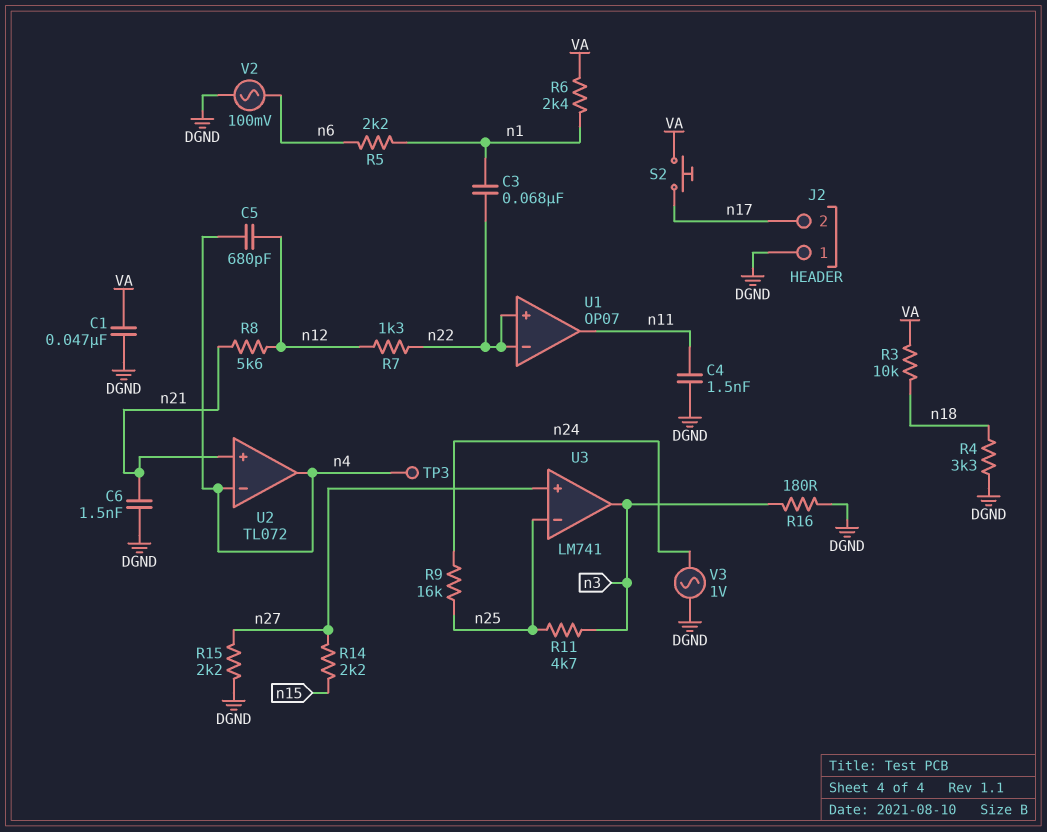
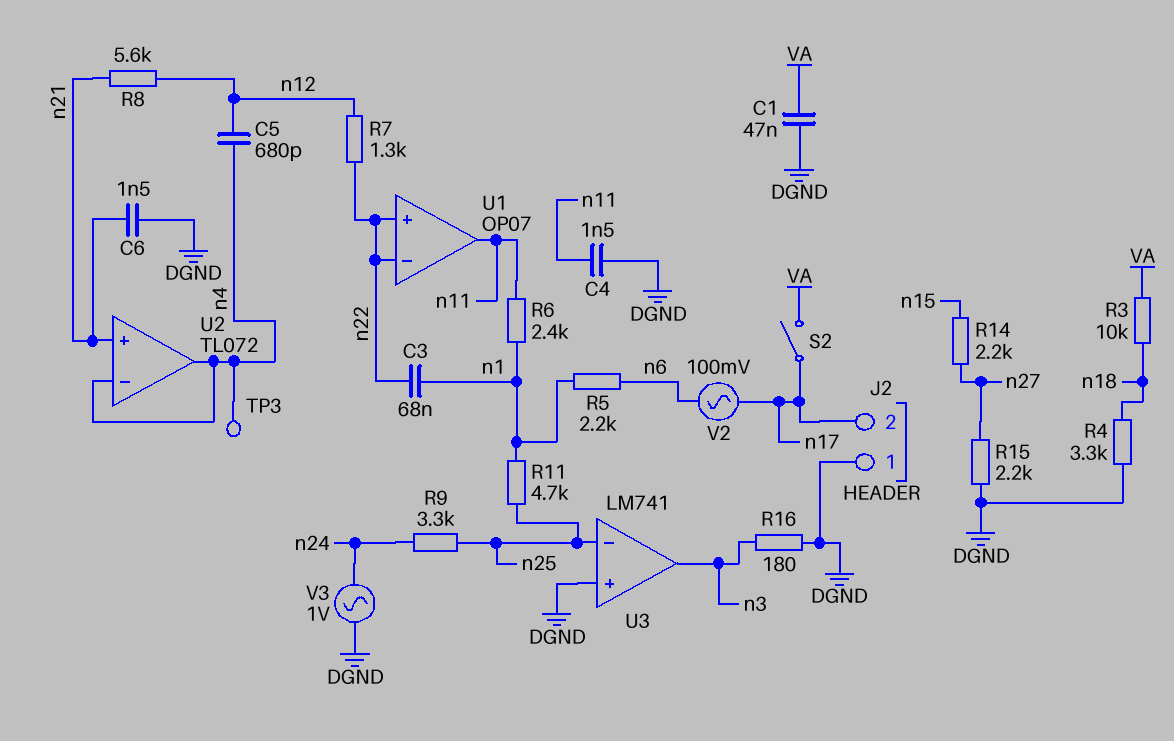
R6: 2.4k (VA, n1) -> 2.4k (n1, n11)
R9: 16k (n24, n25) -> 3.3k (n24, n25)
R11: 4.7k (n3, n25) -> 4.7k (n1, n25)
S2: button (VA, n17) -> switch (VA, n17)
U3 pin in+: n27 -> DGND
V2: AC 100mV (DGND, n6) -> AC 100mV (n6, n17)

